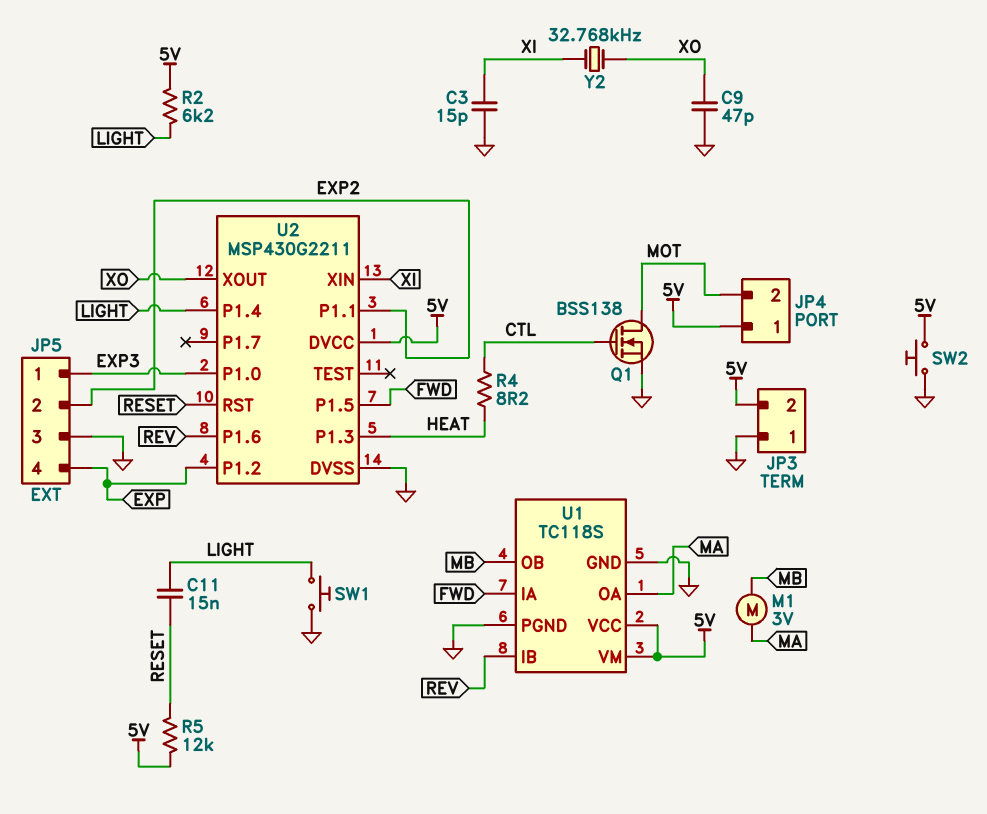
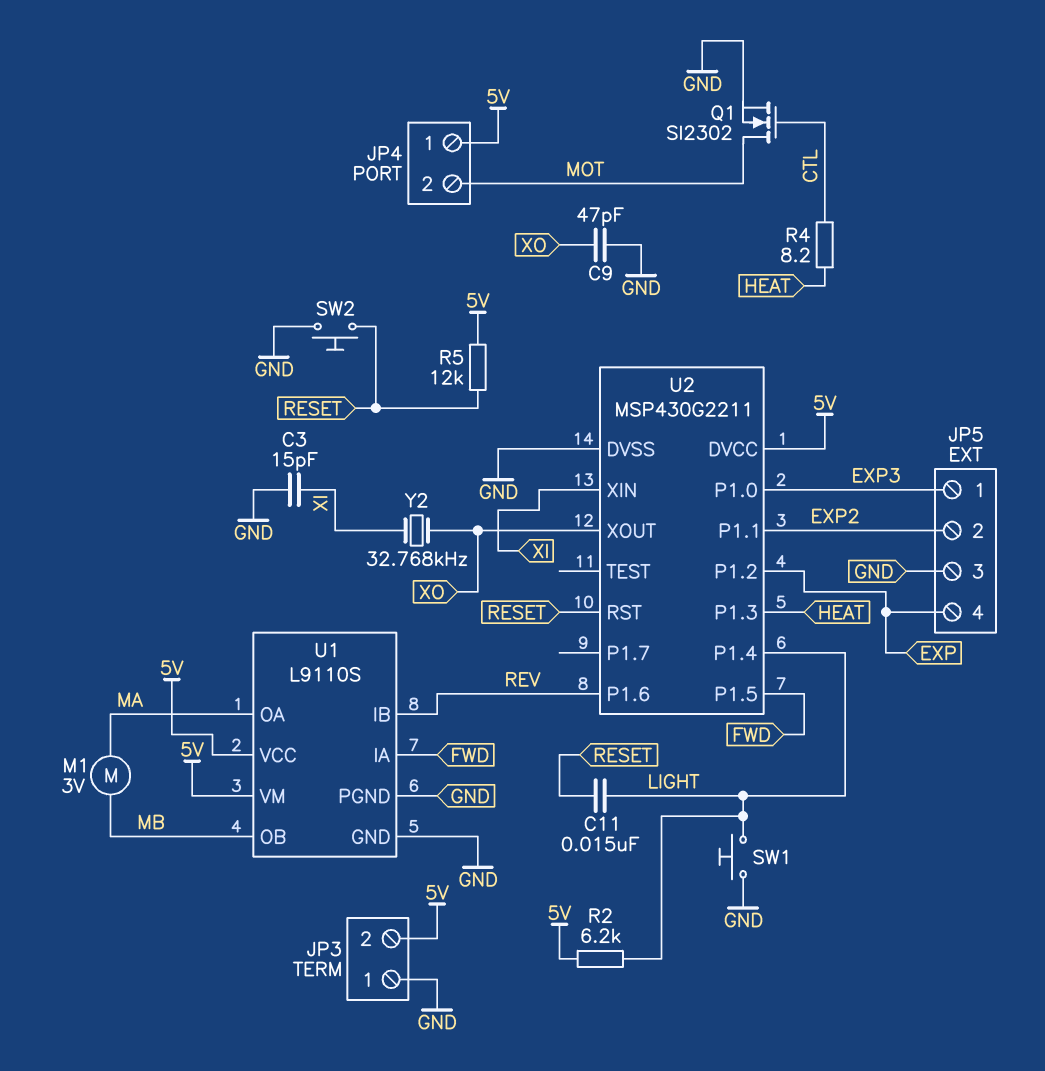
Q1: NMOS BSS138 (G CTL, D MOT, S GND) -> NMOS SI2302 (G CTL, D MOT, S GND)
SW2: button (5V, GND) -> button (GND, RESET)
U1: TC118S -> L9110S

